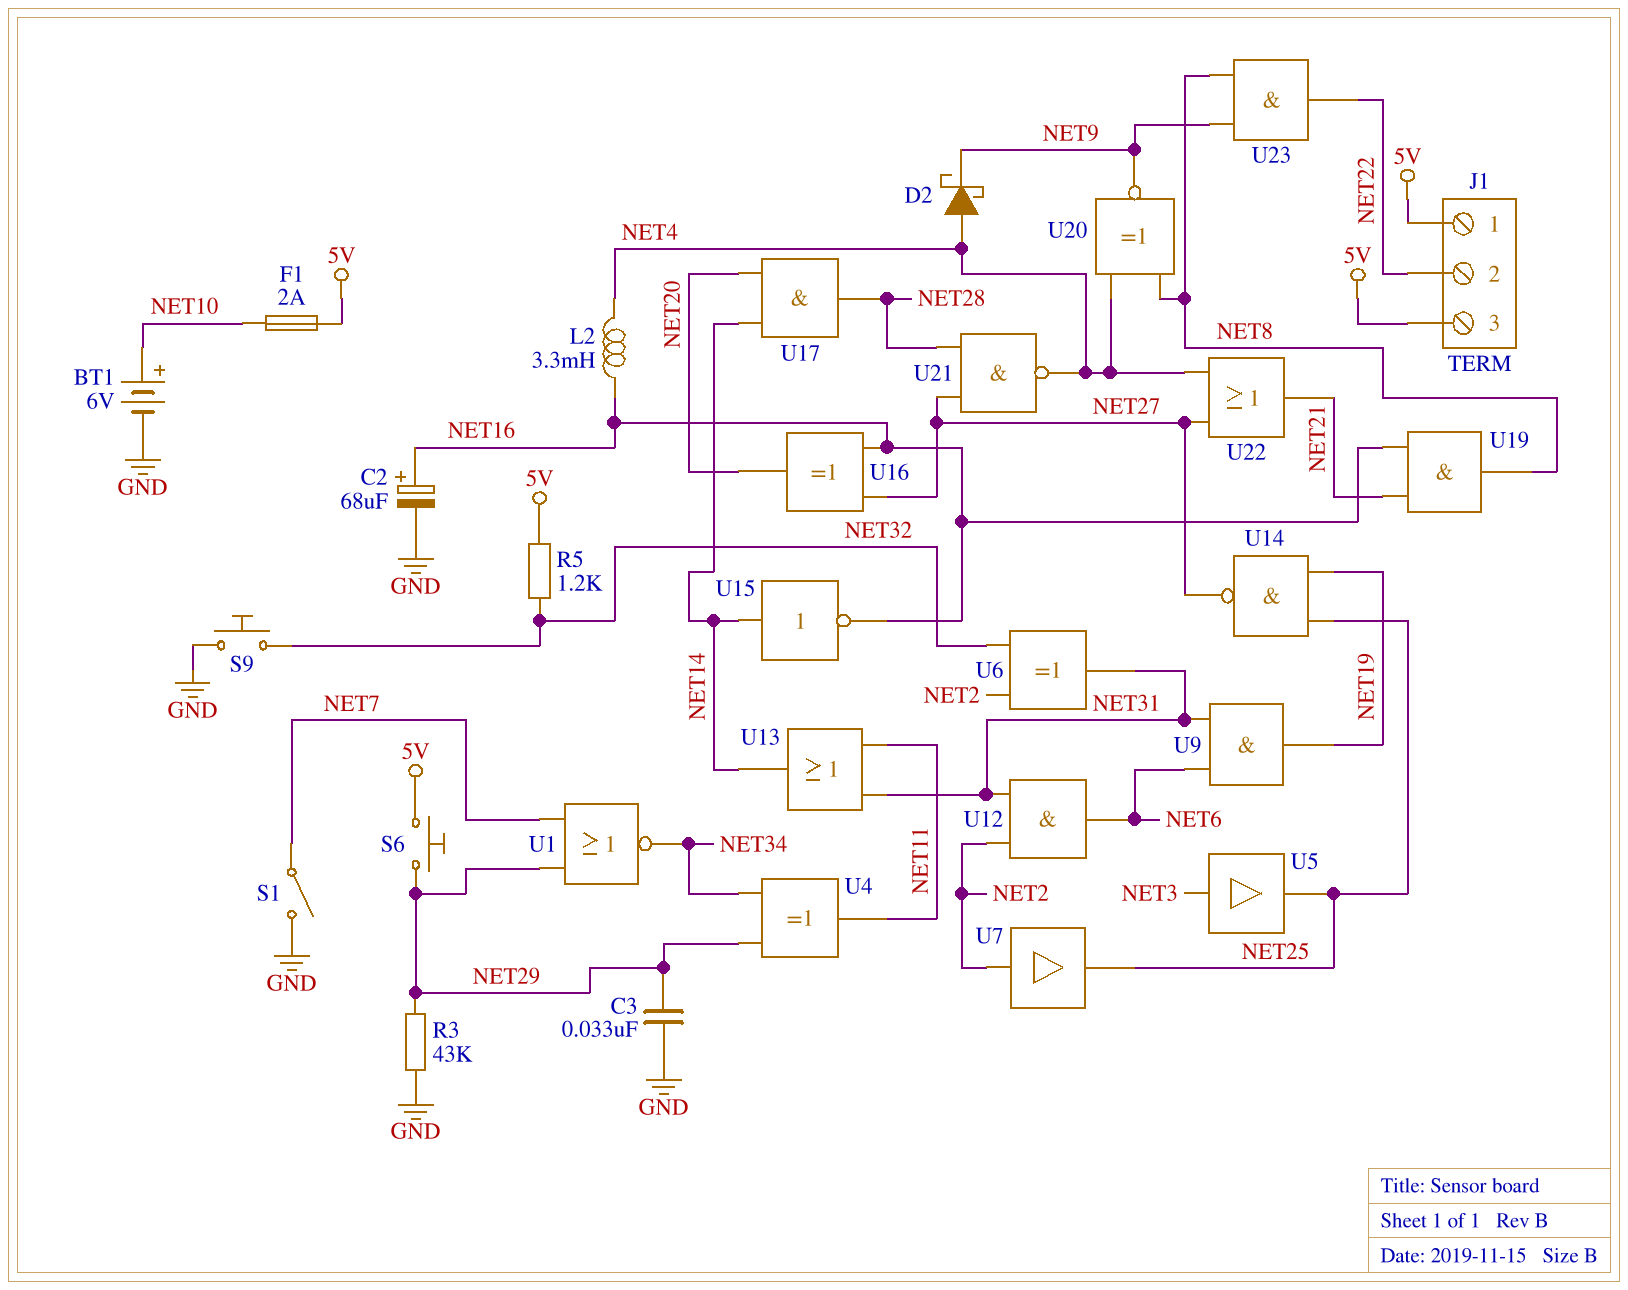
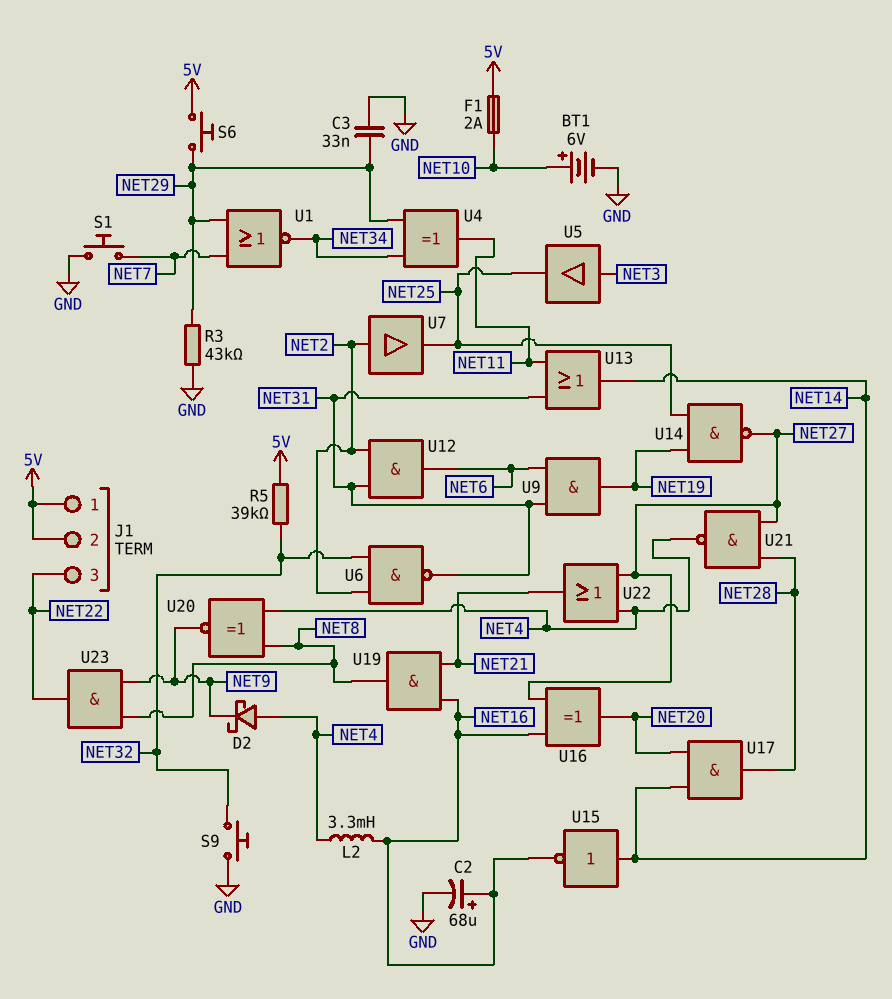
J1 pin 2: NET22 -> 5V
J1 pin 3: 5V -> NET22
R5: 1.2k (5V, NET32) -> 39k (5V, NET32)
S1: switch (GND, NET7) -> button (GND, NET7)
U6: XOR (in NET2, in NET32, out NET31) -> NAND (in NET2, in NET32, out NET31)

